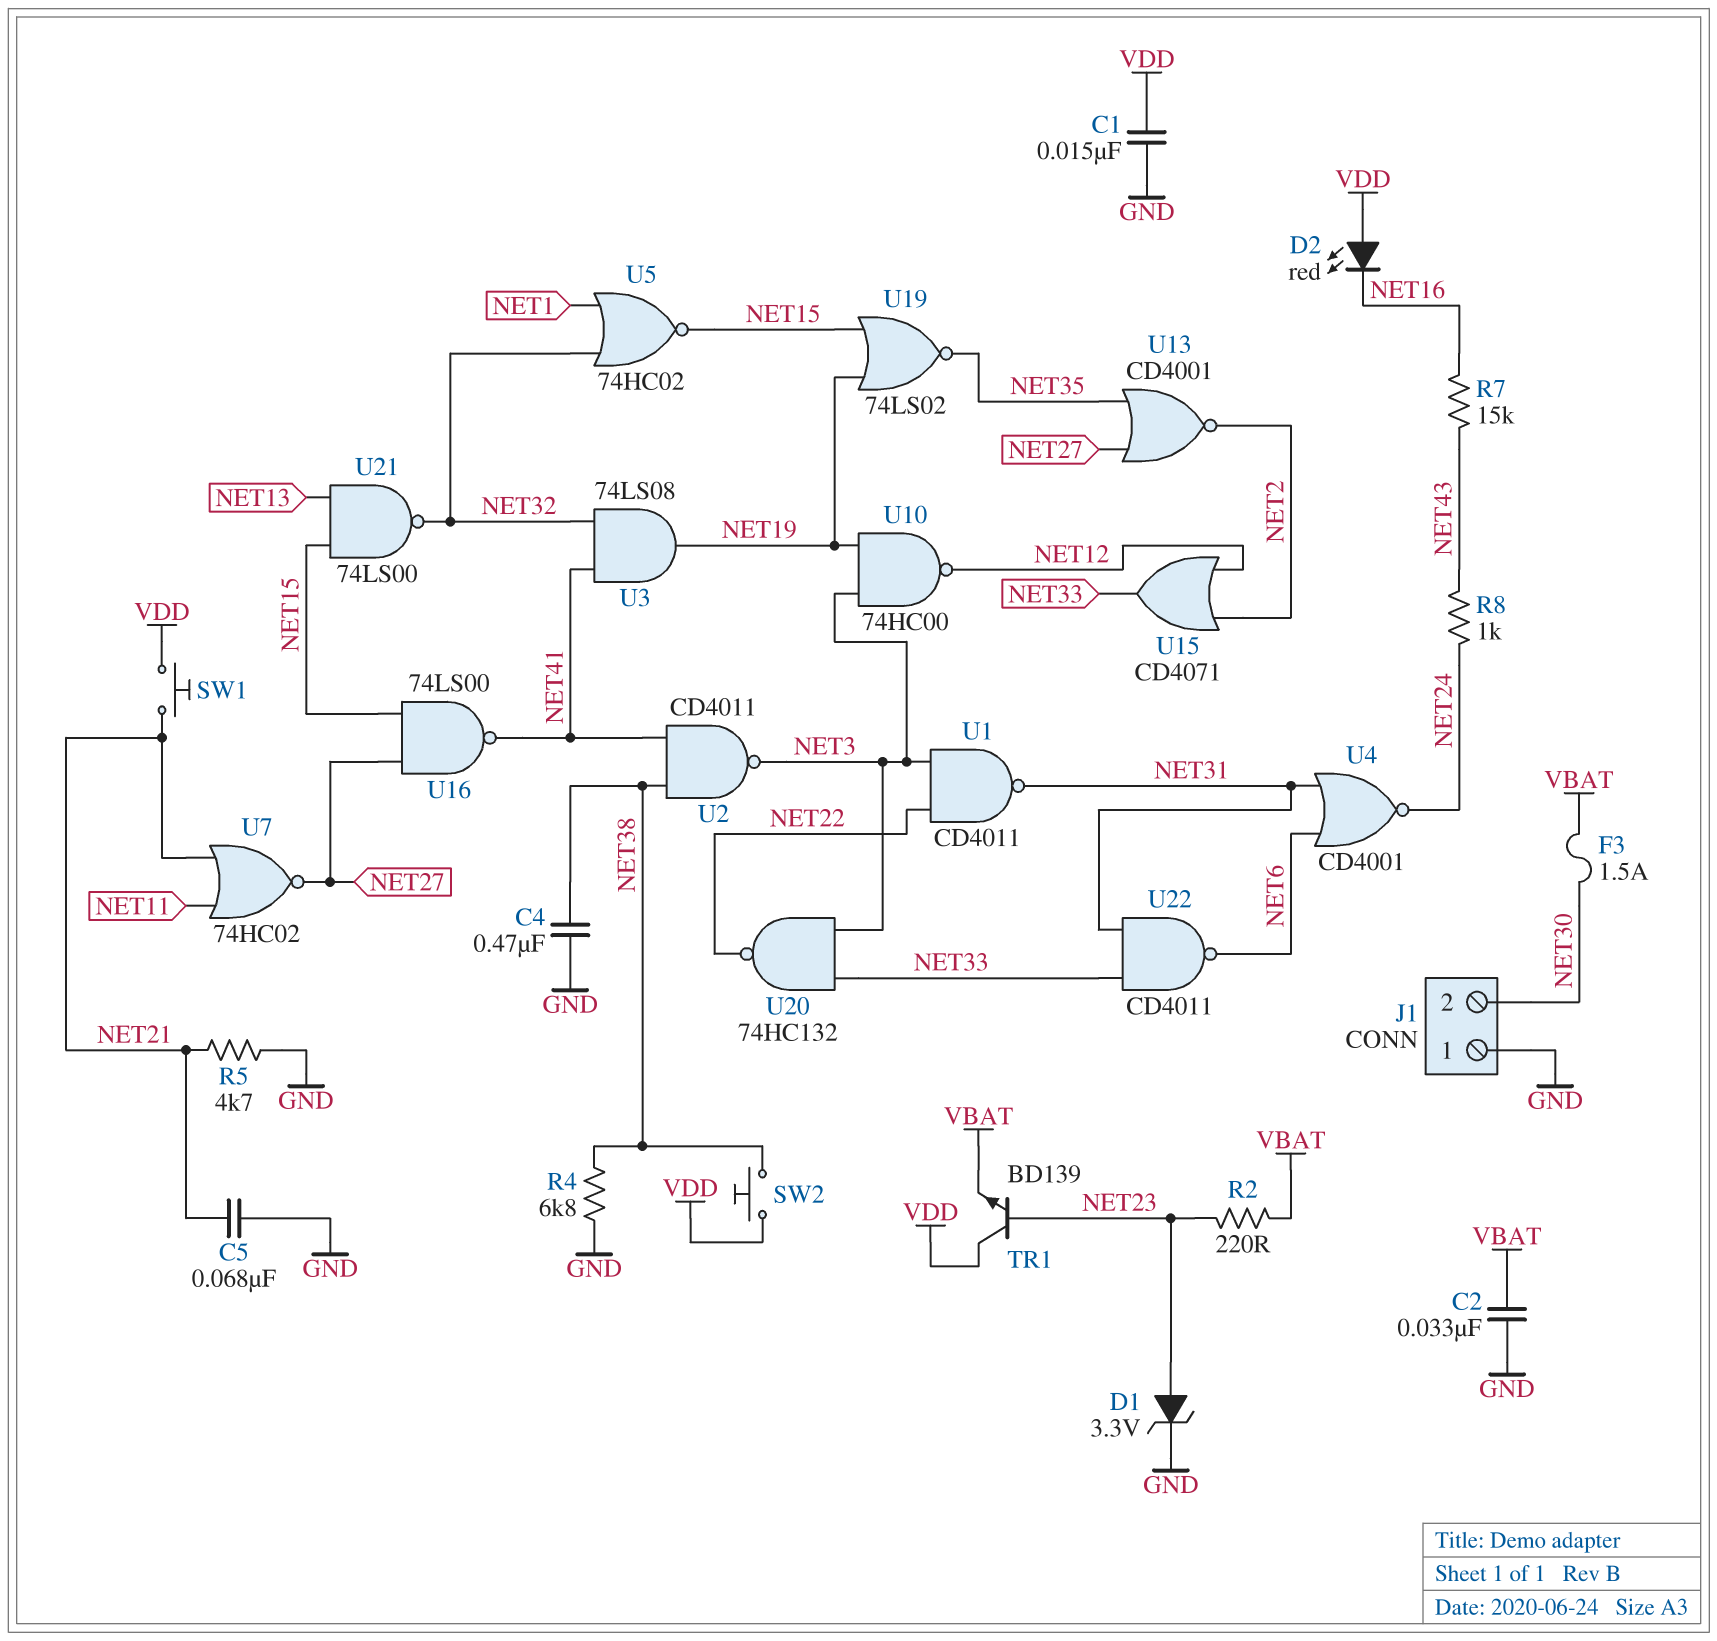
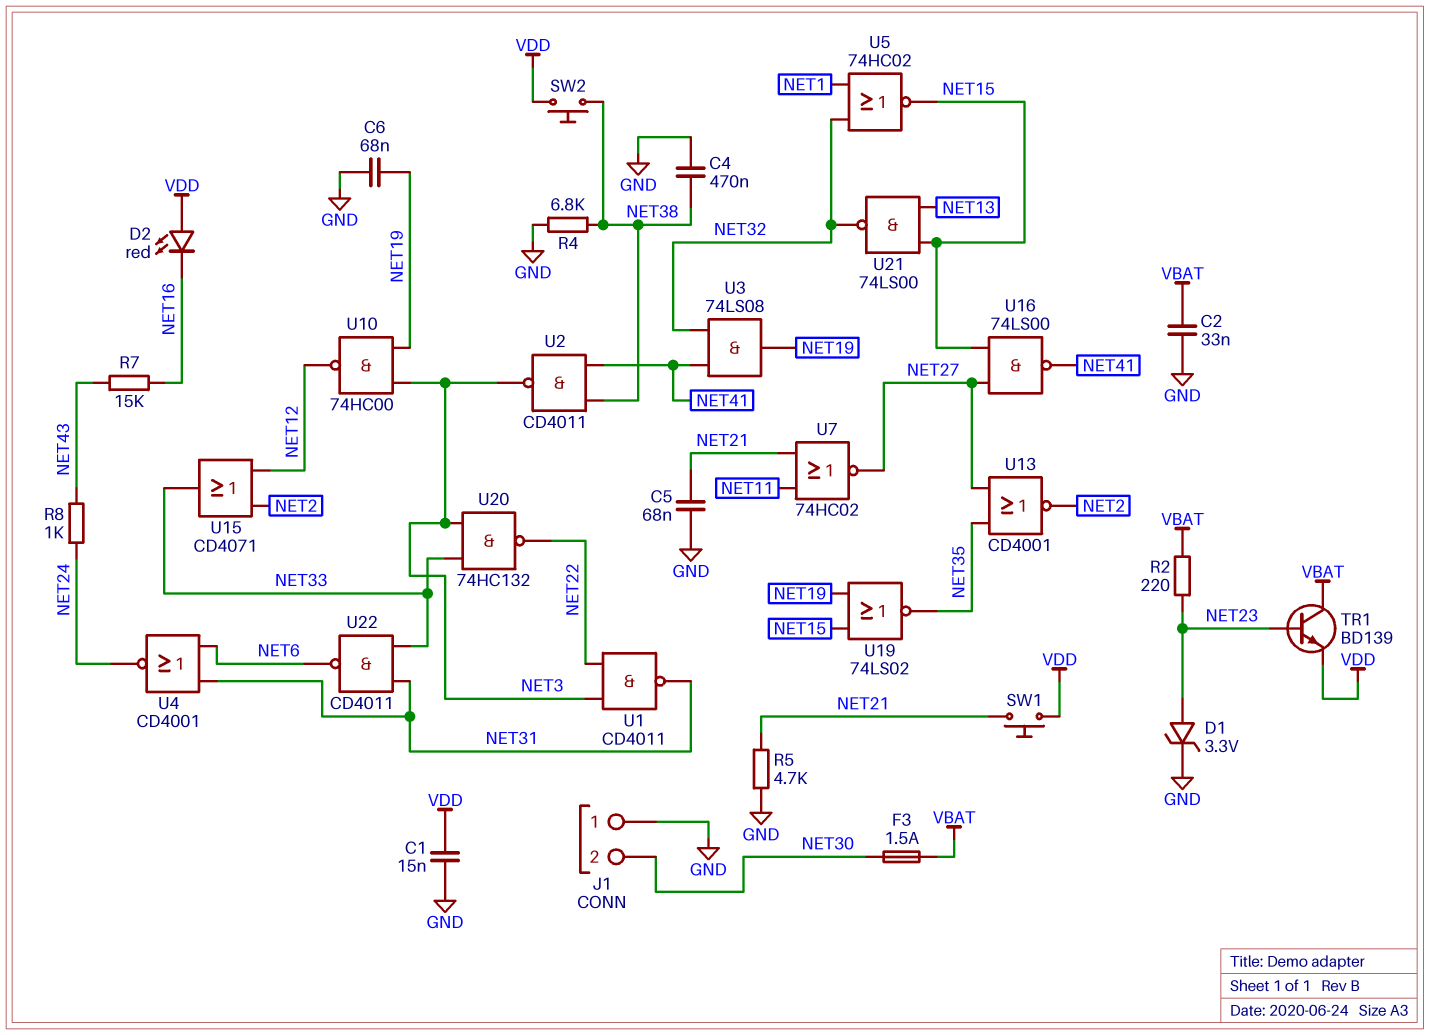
C6: none -> 68nF (GND, NET19)
TR1: NPN BD139 (B NET23, C VDD, E VBAT) -> NPN BD139 (B NET23, C VBAT, E VDD)

